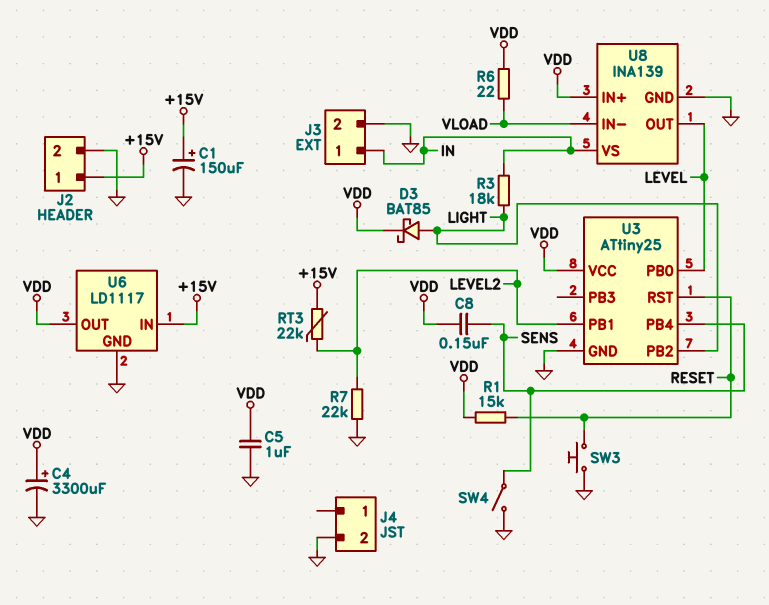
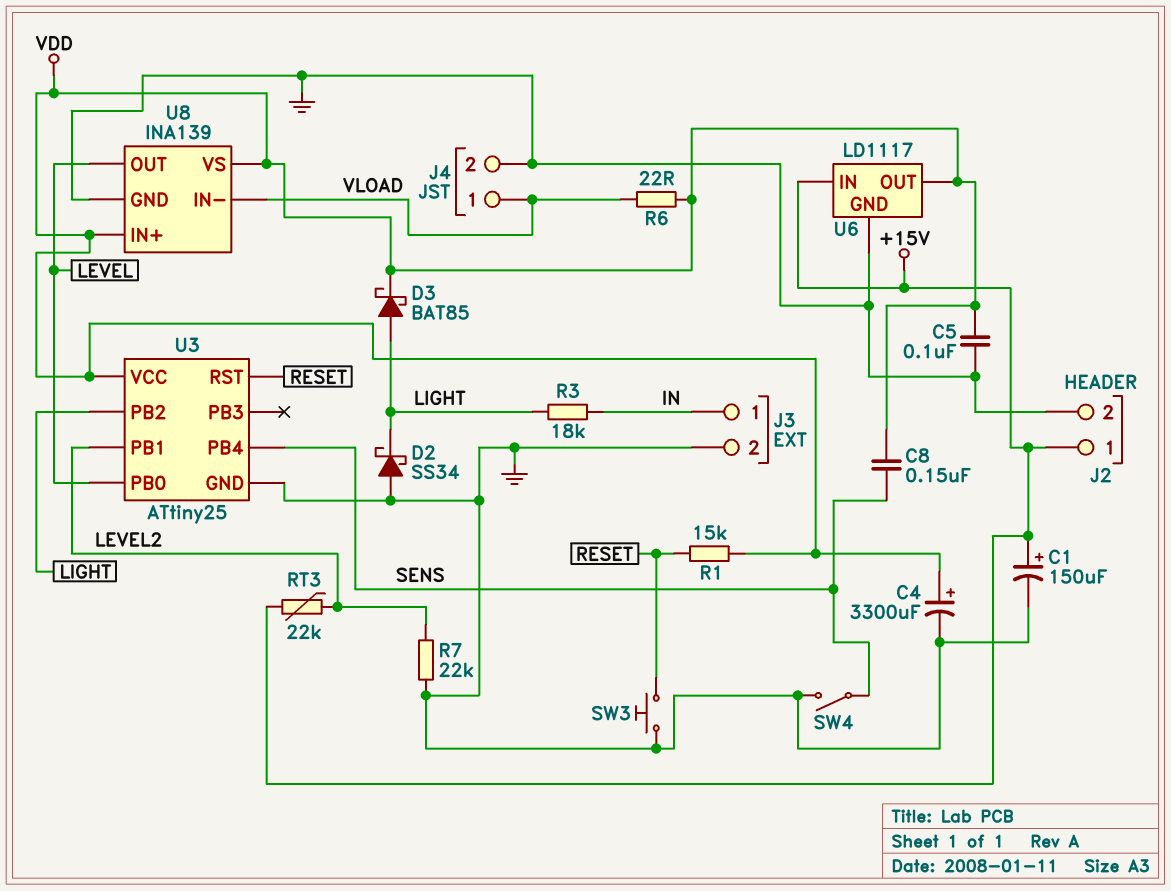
C5: 1uF (GND, VDD) -> 100nF (GND, VDD)
D2: none -> schottky SS34 (A GND, K LIGHT)
J4 pin 1: none -> VLOAD
U8 pin VS: IN -> VDD

